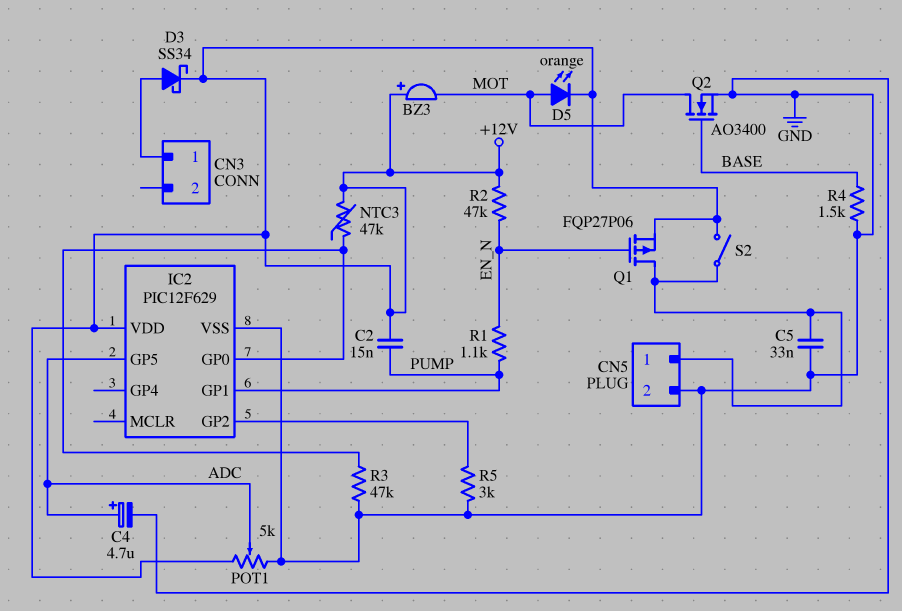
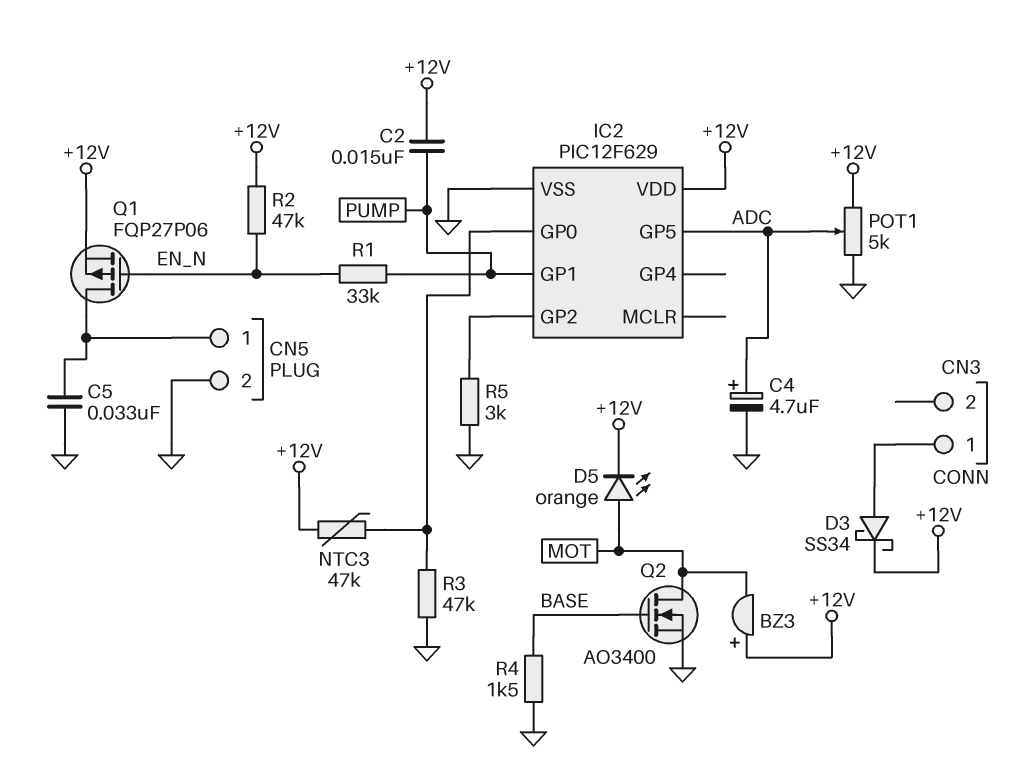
R1: 1.1k (EN_N, PUMP) -> 33k (EN_N, PUMP)
S2: switch (+12V, CN5/1) -> none

